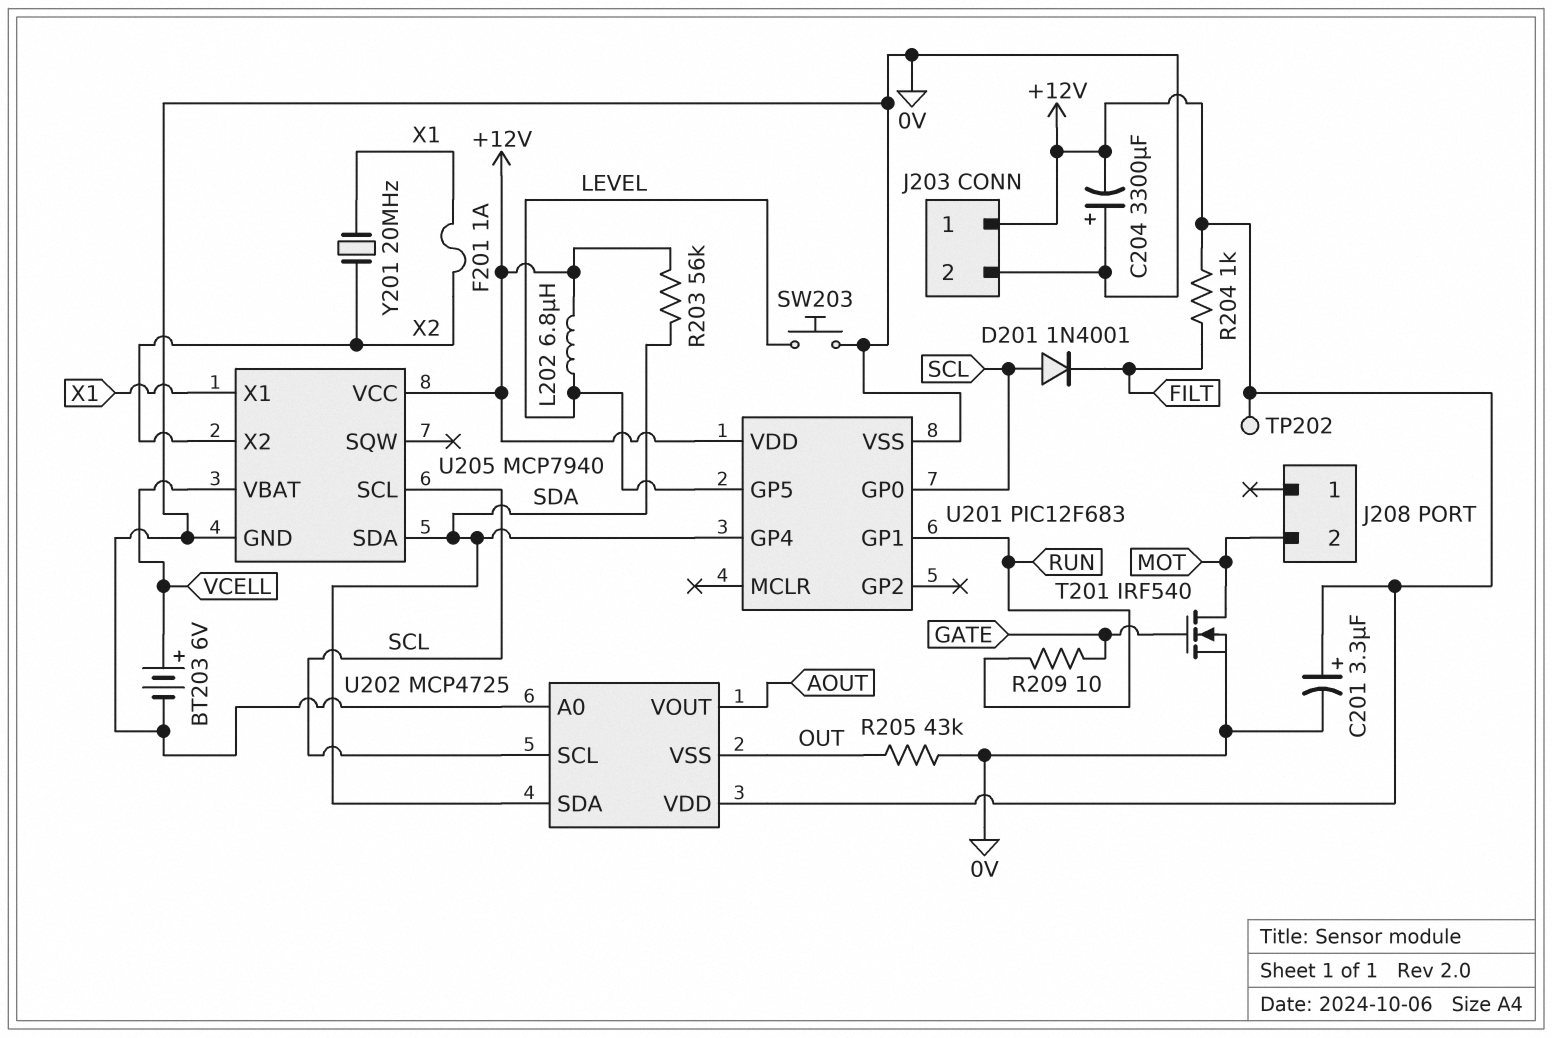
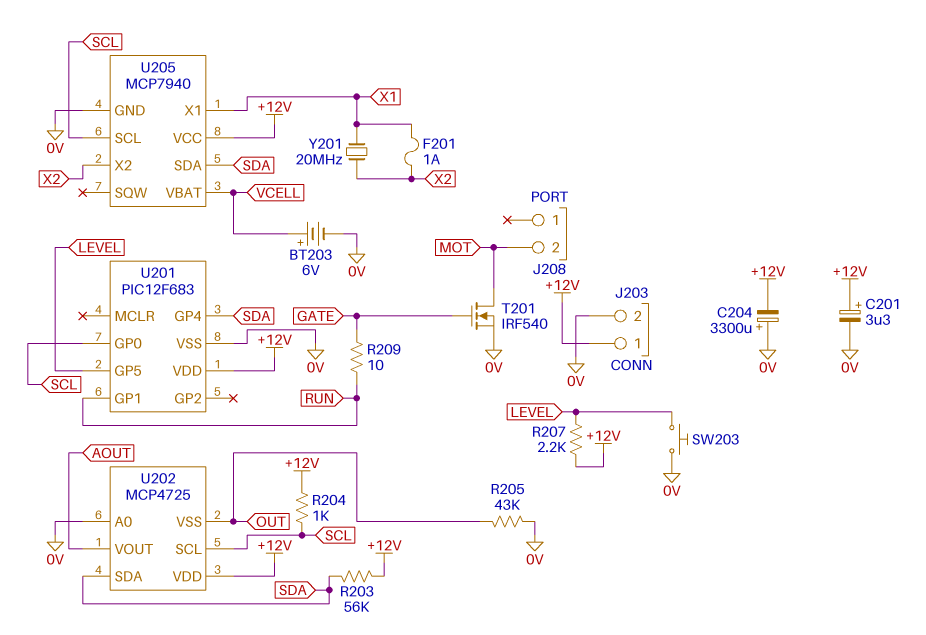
D201: diode 1N4001 (A SCL, K FILT) -> none
L202: 6.8uH (+12V, LEVEL) -> none
R204: 1k (+12V, FILT) -> 1k (+12V, SCL)
R207: none -> 2.2k (+12V, LEVEL)
TP202: test point (+12V) -> none

